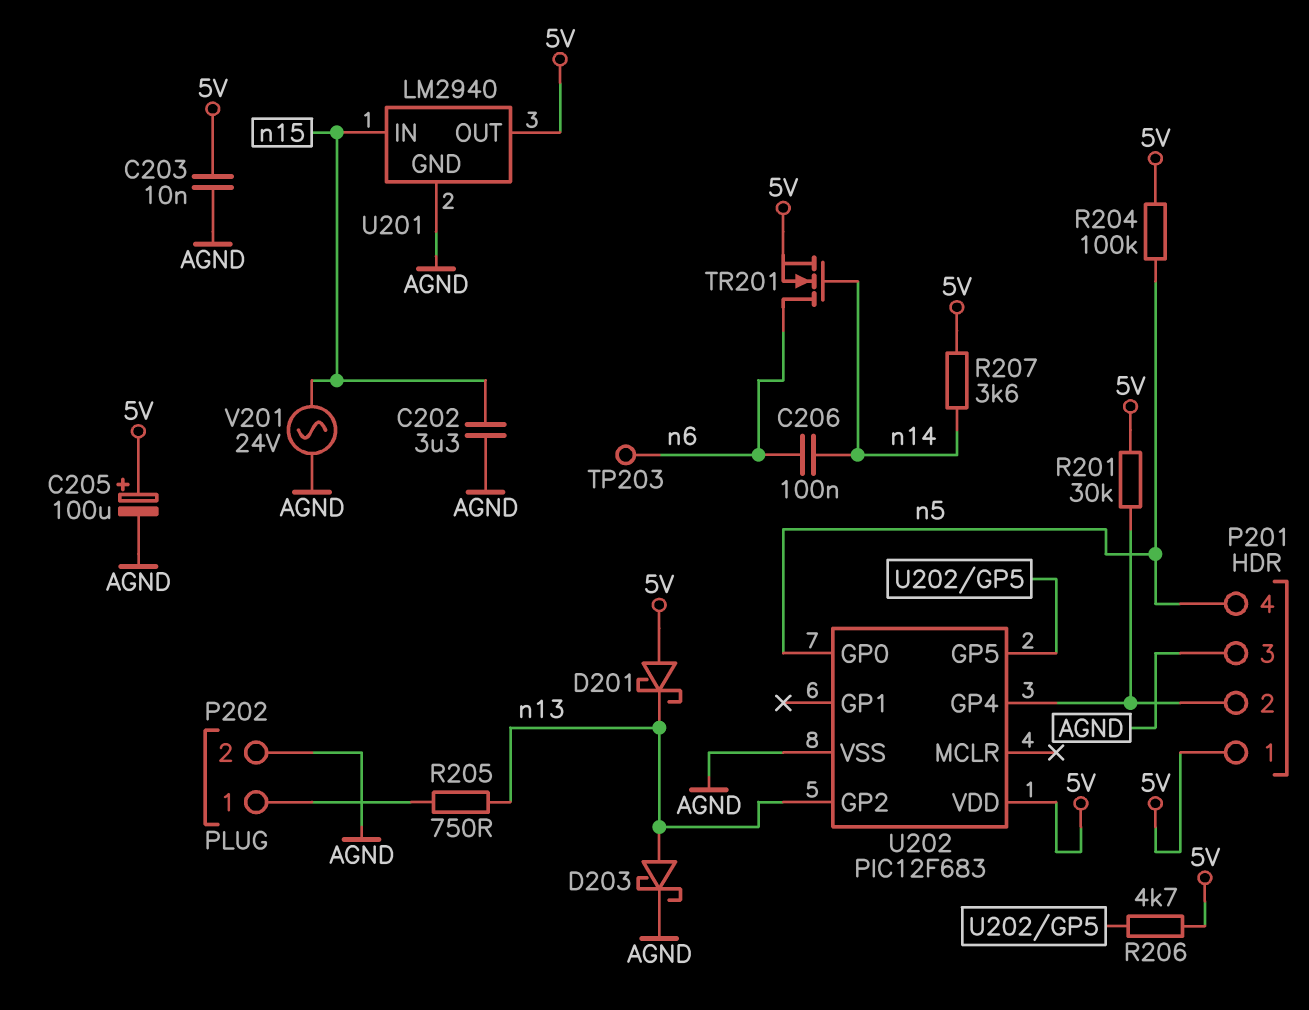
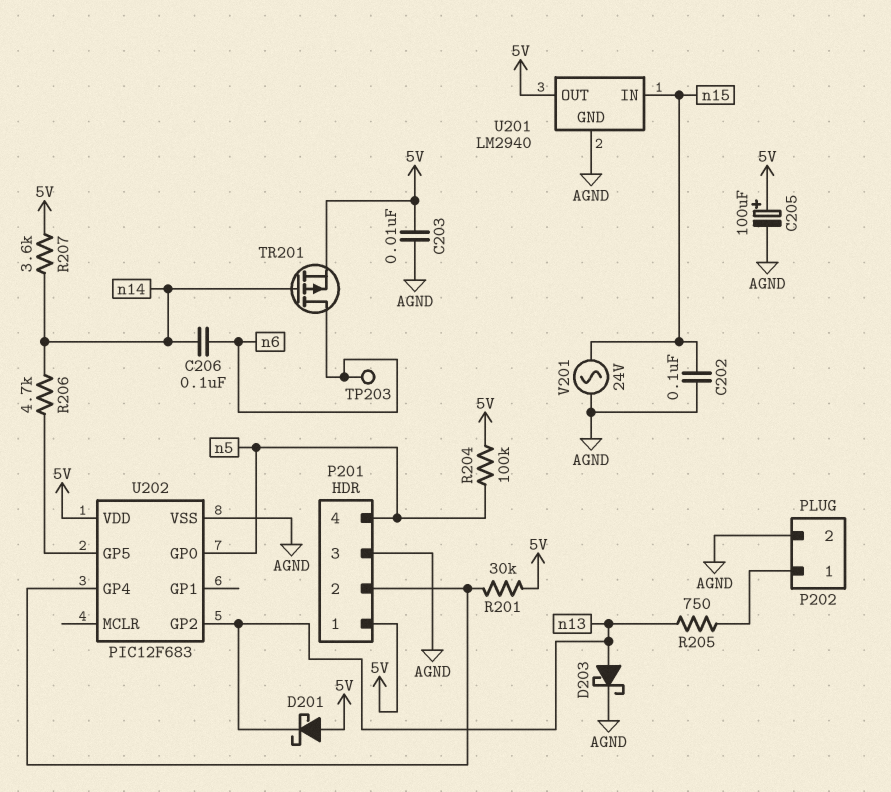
C202: 3.3uF (AGND, n15) -> 100nF (AGND, n15)
R206: 4.7k (5V, U202/GP5) -> 4.7k (U202/GP5, n14)
TR201: NMOS (G n14, D n6, S 5V) -> PMOS (G n14, D n6, S 5V)

